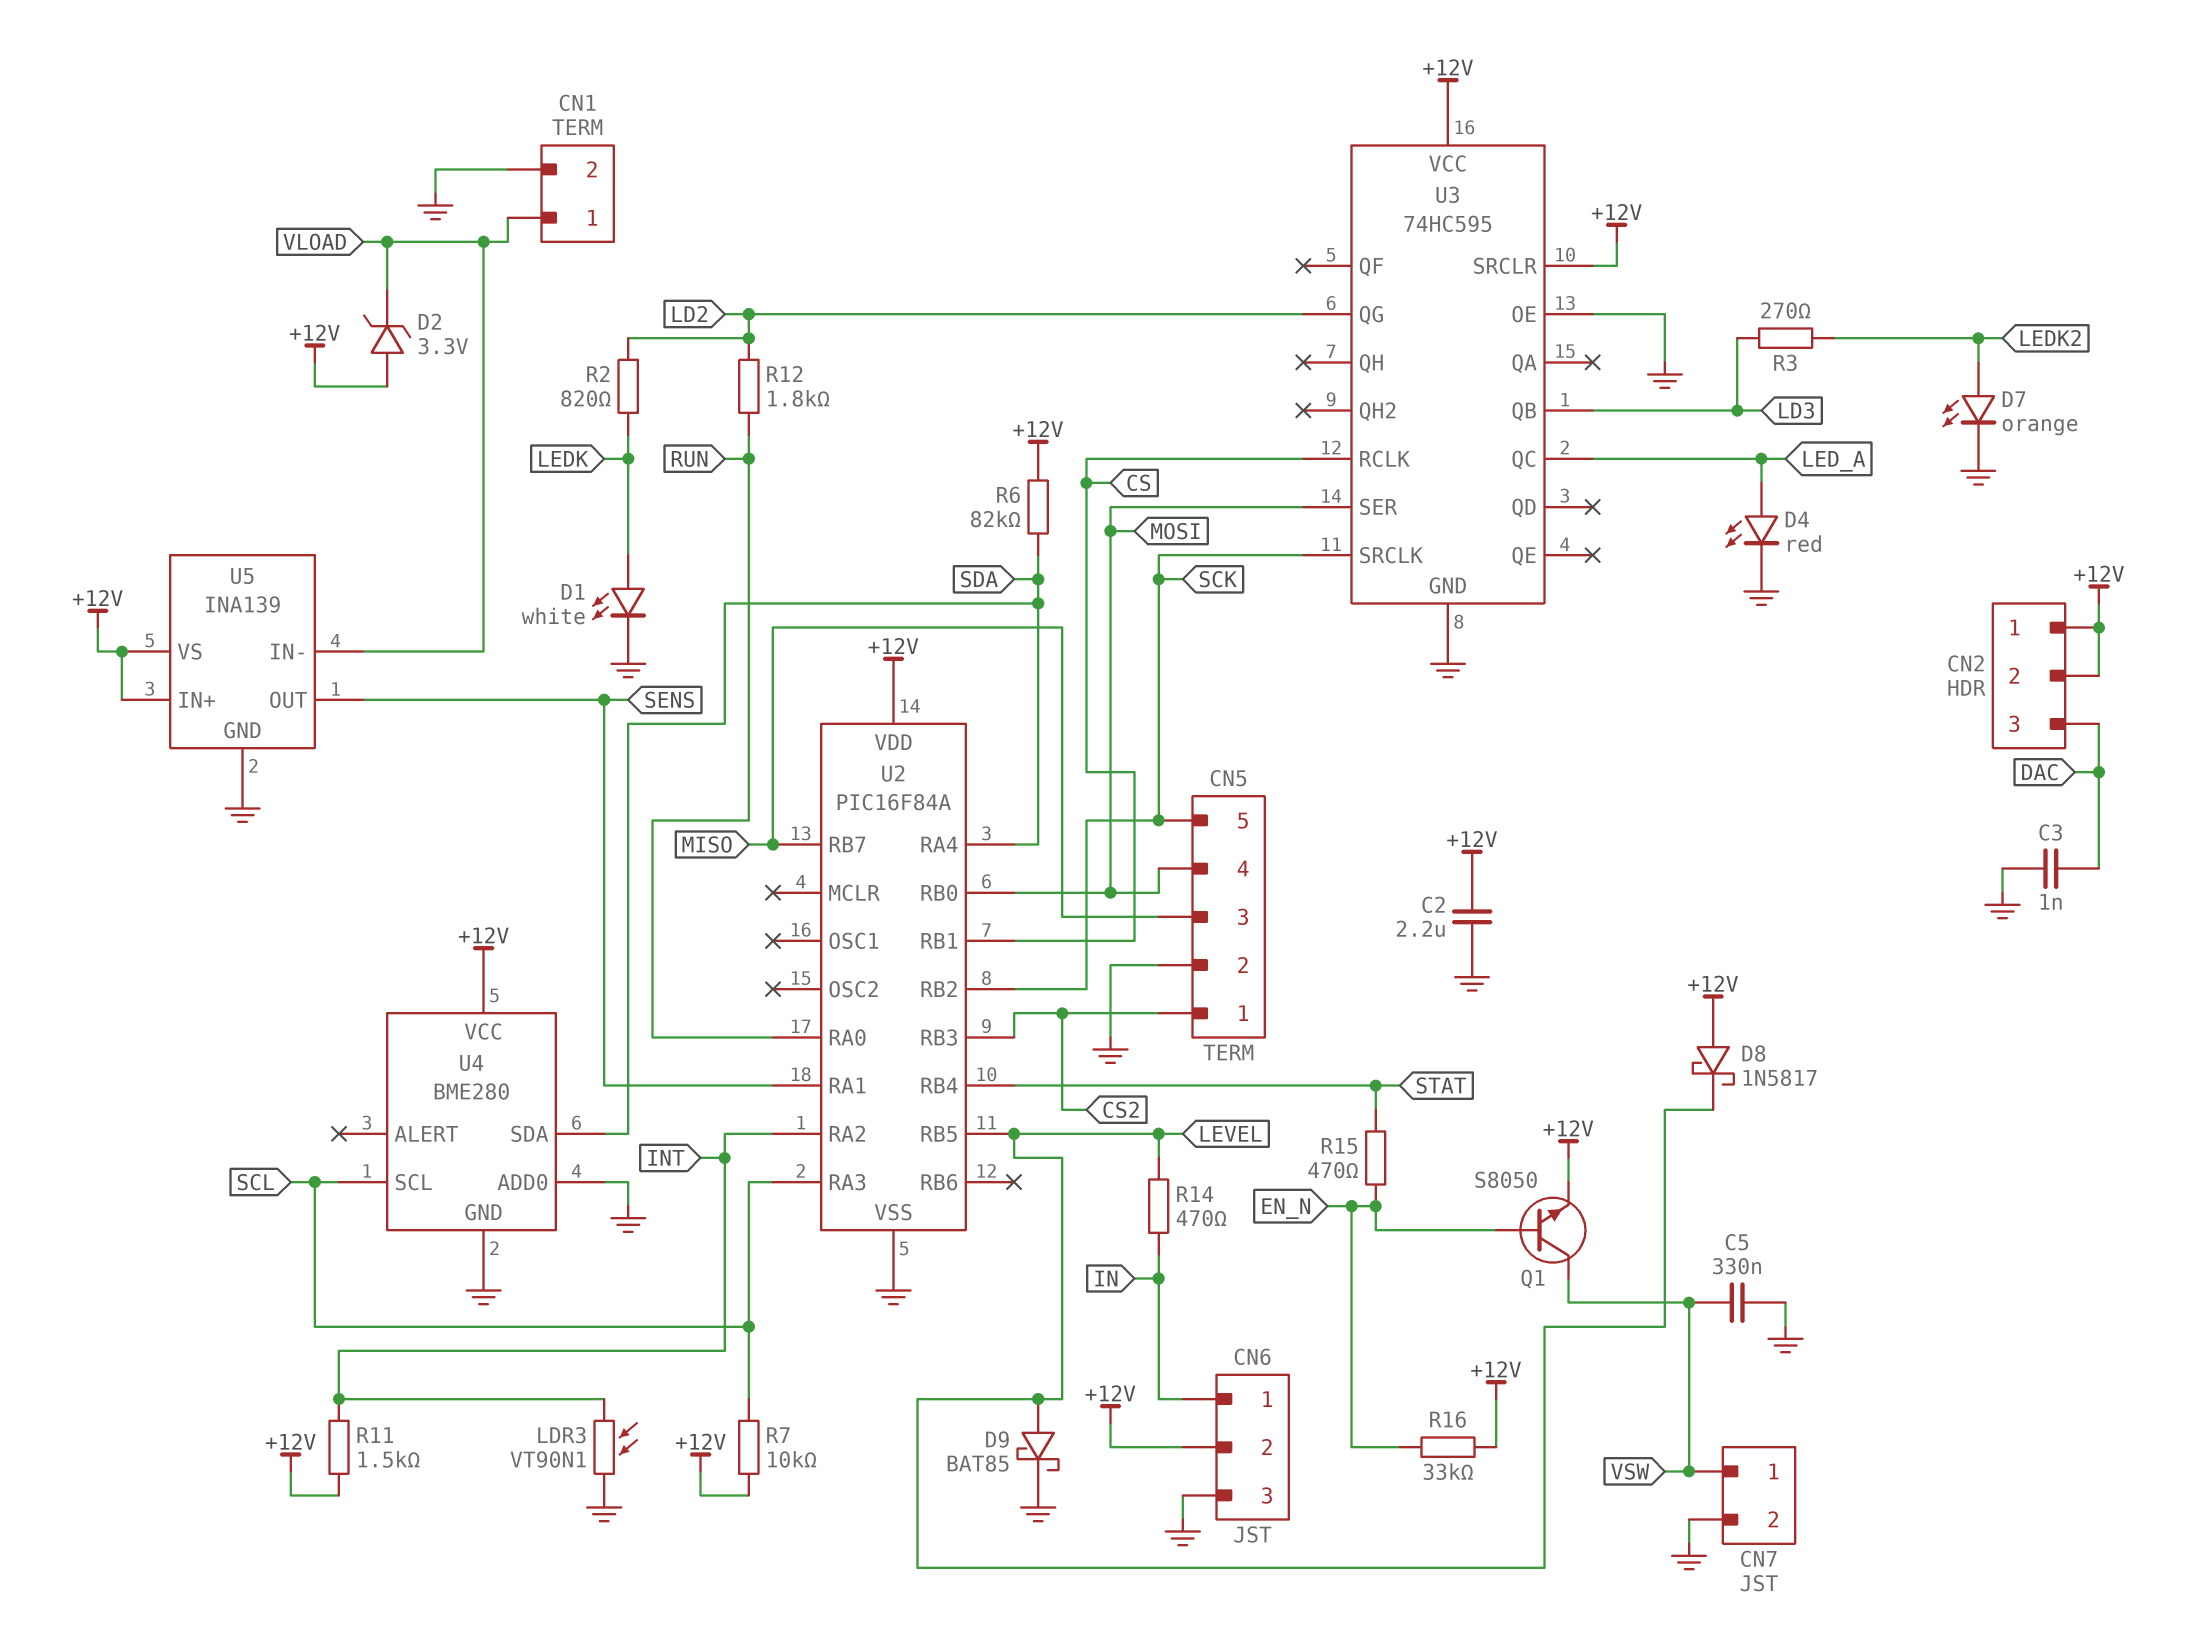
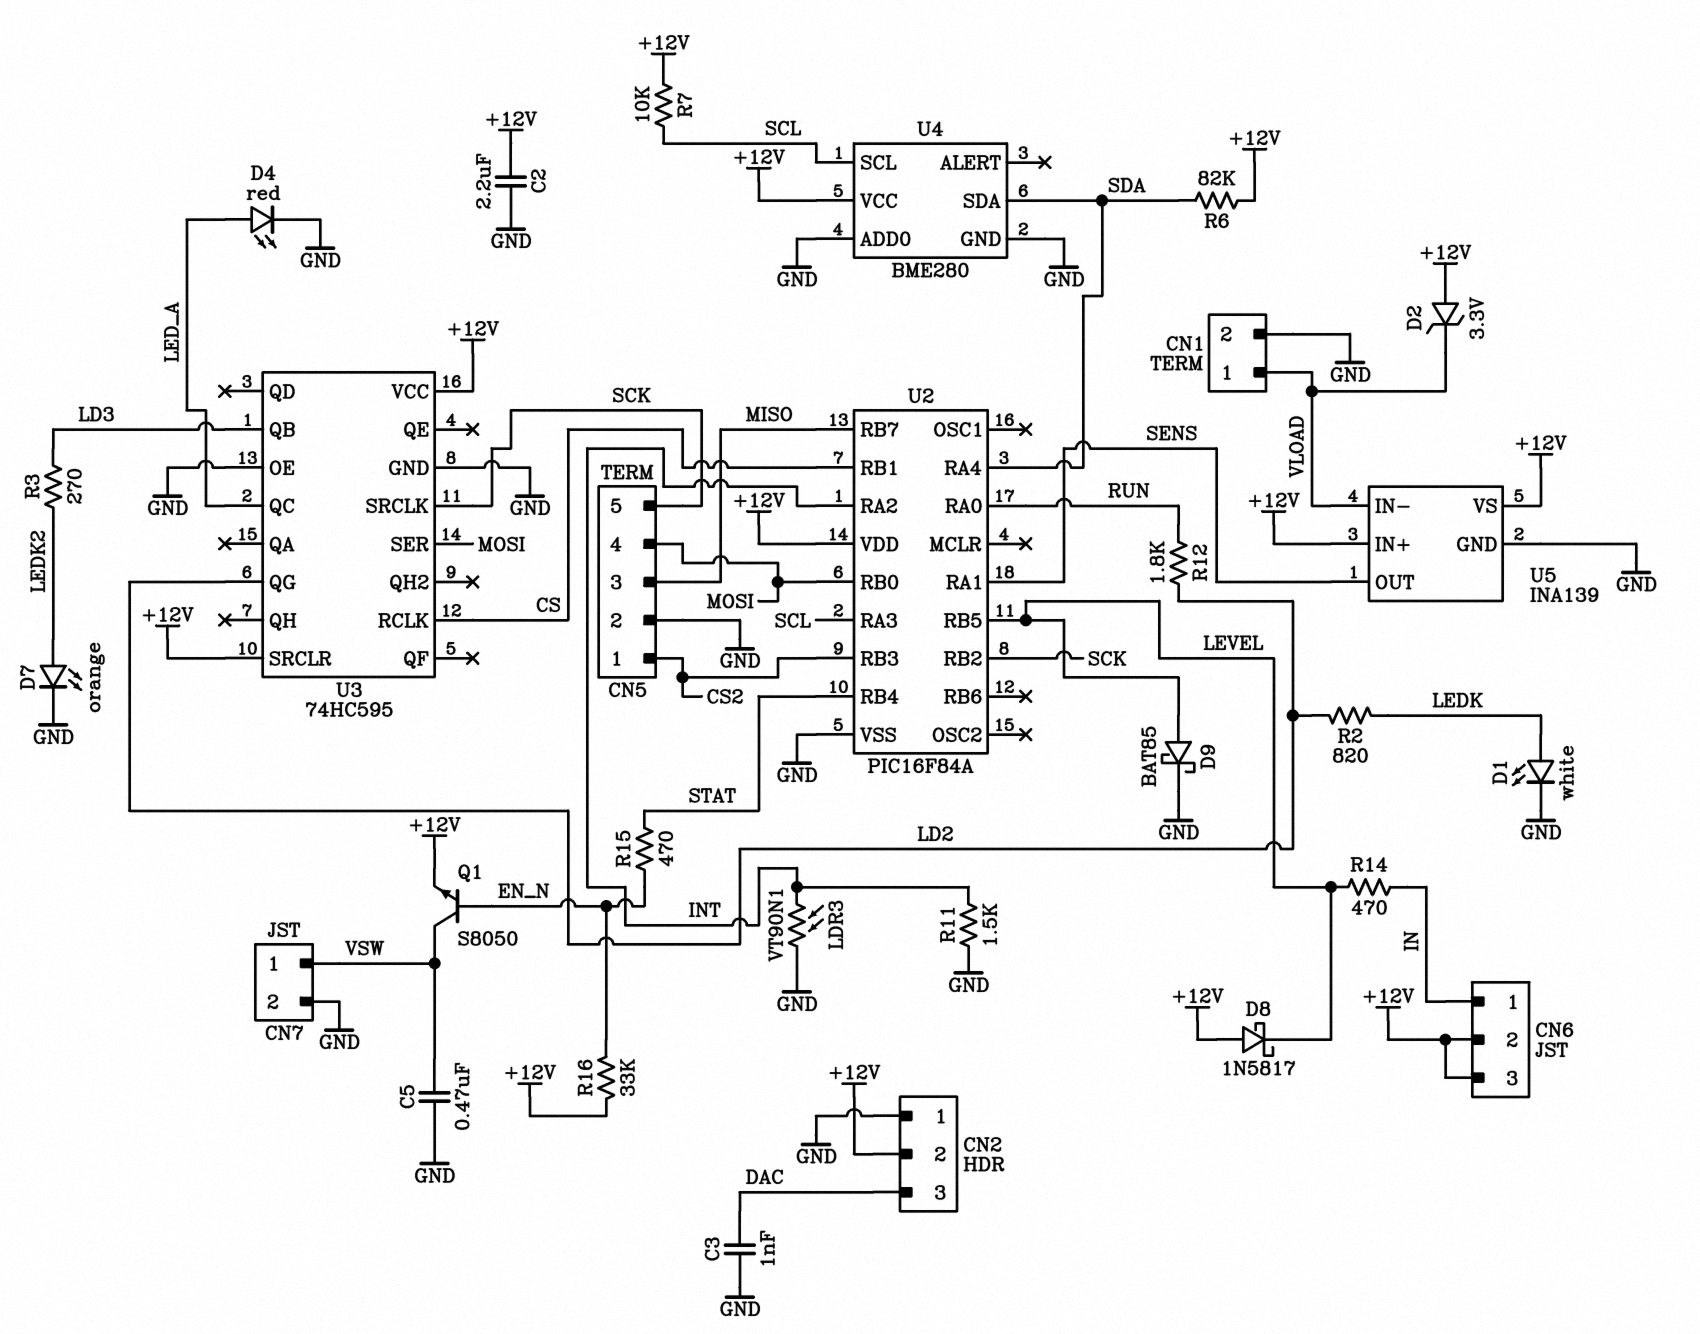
C5: 330nF (GND, VSW) -> 470nF (GND, VSW)
CN2 pin 1: +12V -> GND
CN6 pin 3: GND -> +12V
R11: 1.5k (+12V, INT) -> 1.5k (GND, INT)

